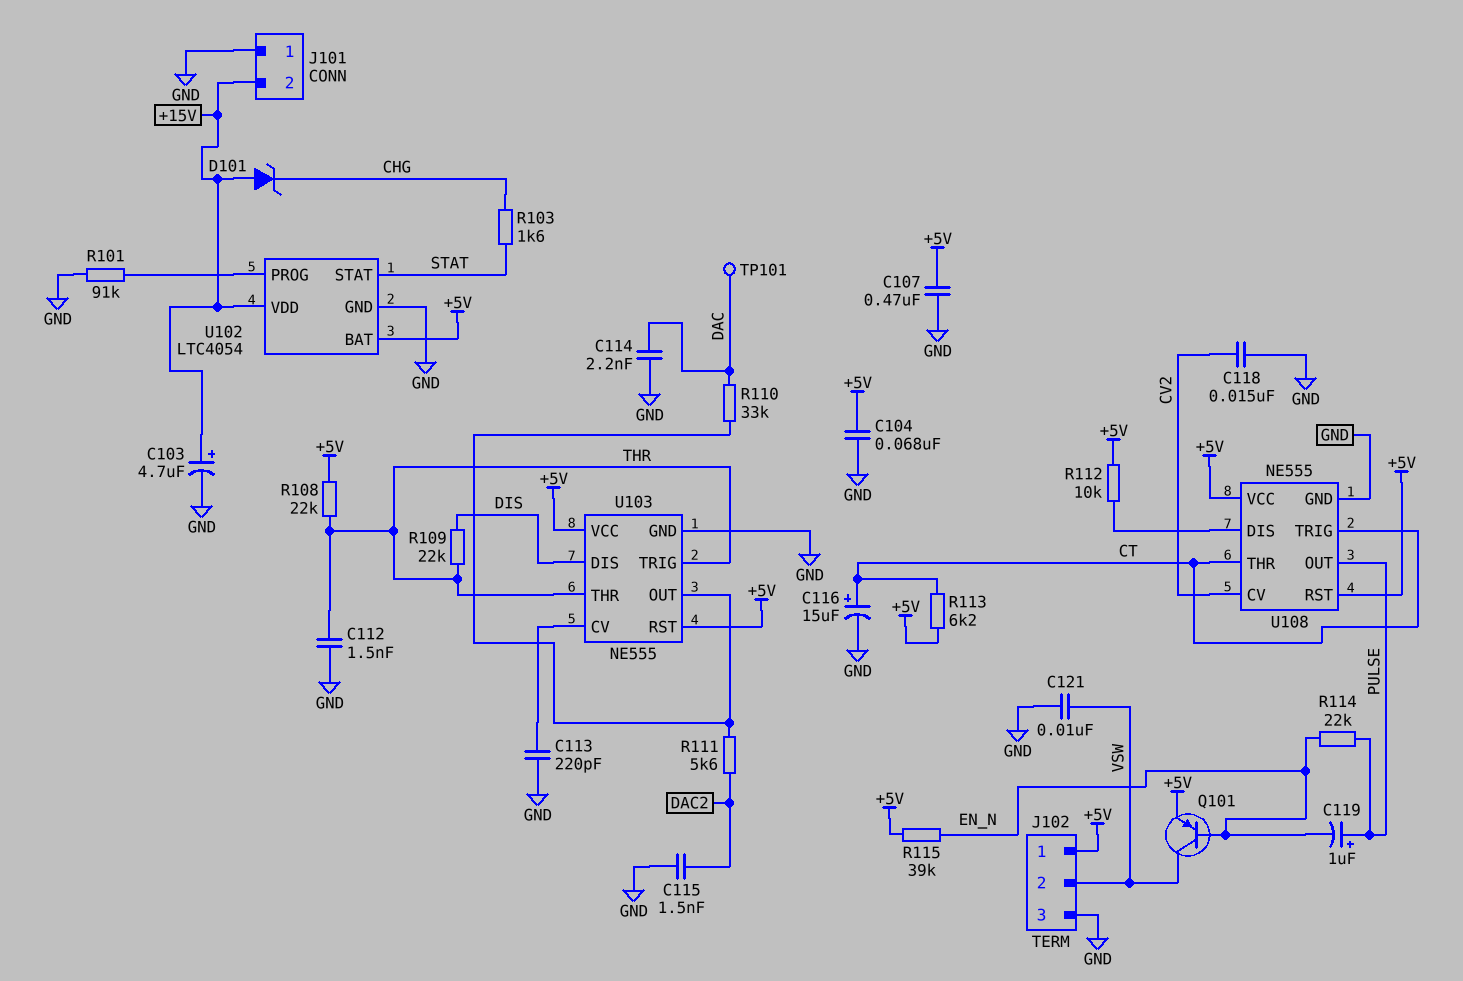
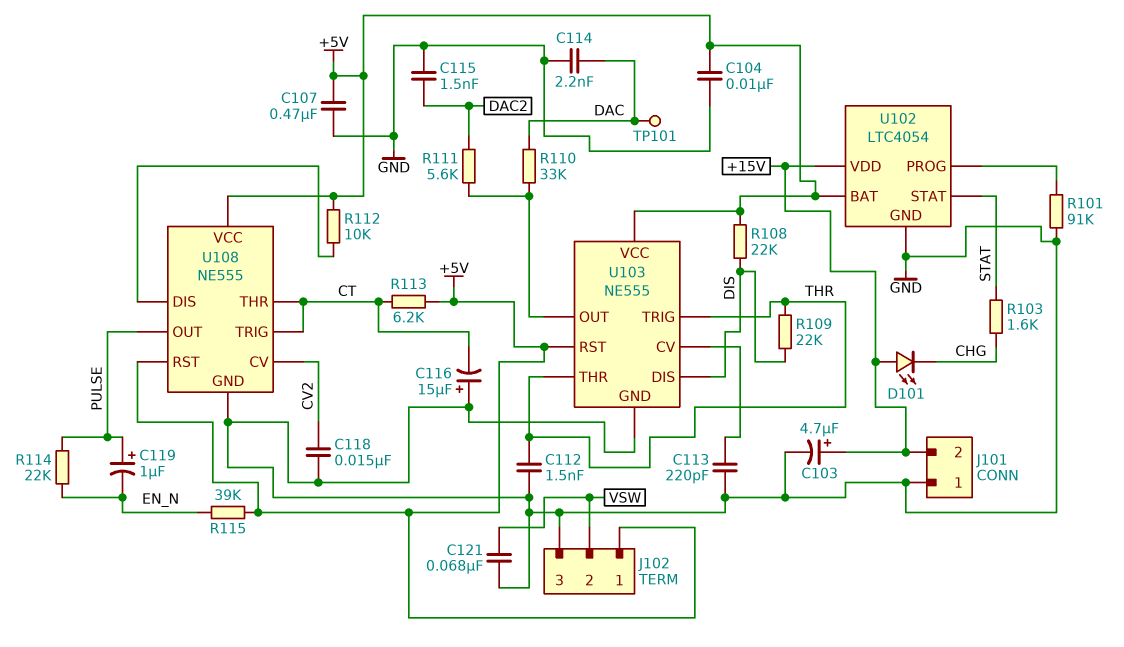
C104: 68nF (+5V, GND) -> 10nF (+5V, GND)
C116: 15uF (plus CT, minus GND) -> 15uF (plus GND, minus CT)
C121: 10nF (GND, VSW) -> 68nF (GND, VSW)
D101: zener (A +15V, K CHG) -> LED (A +15V, K CHG)
Q101: PNP (B EN_N, C VSW, E +5V) -> none
R108: 22k (+5V, THR) -> 22k (+5V, DIS)

